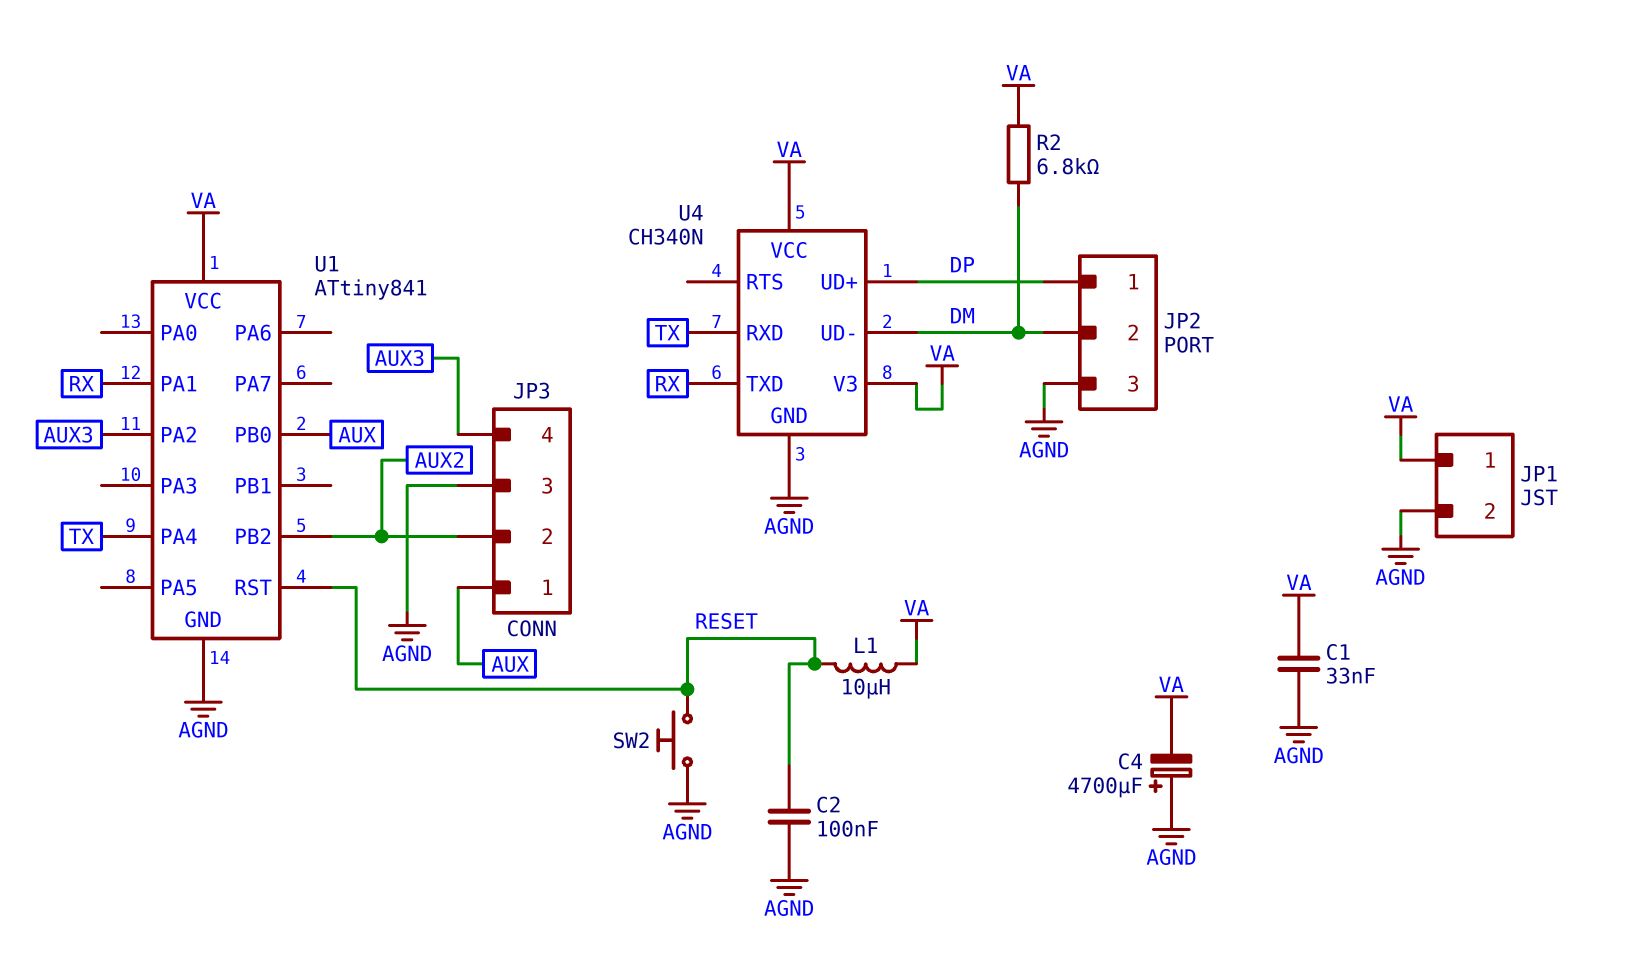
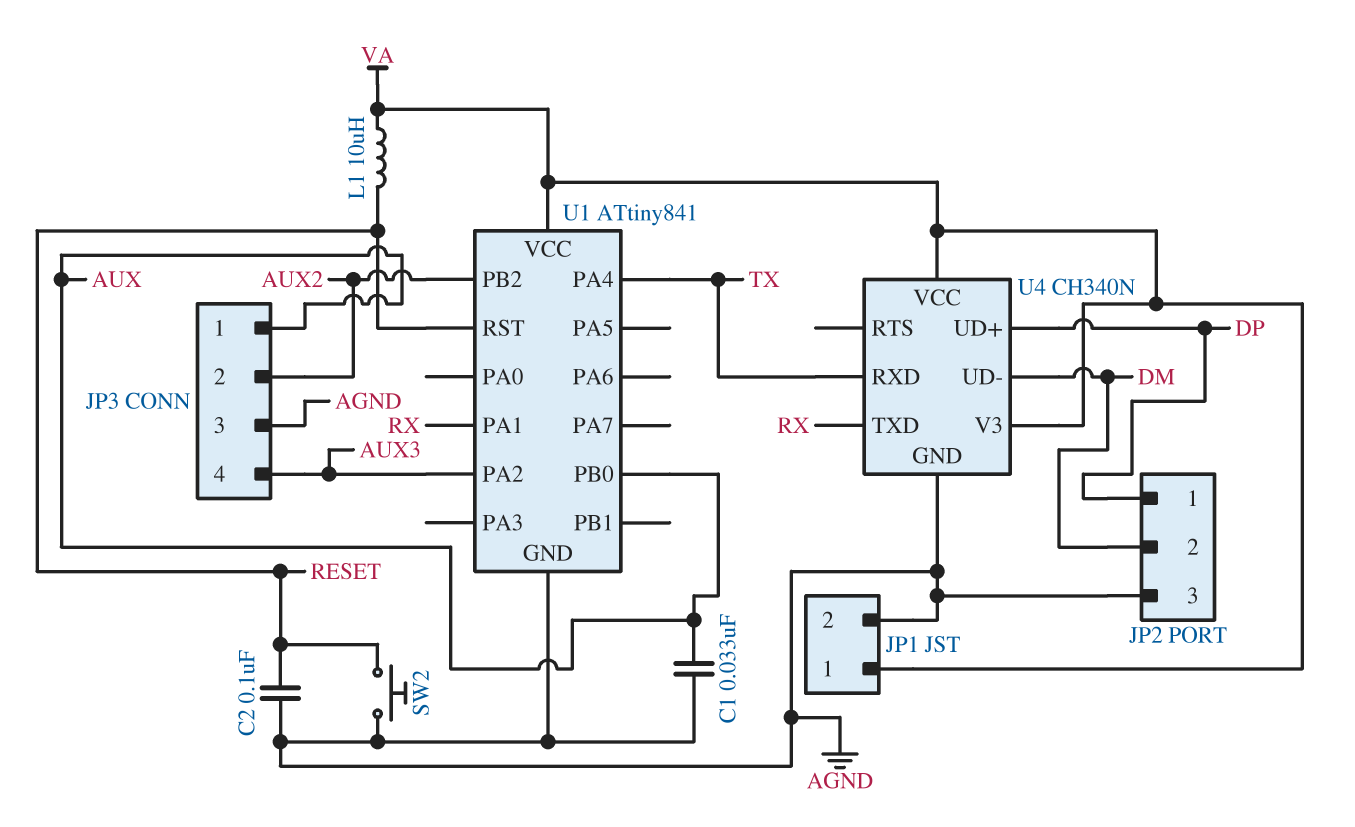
C1: 33nF (AGND, VA) -> 33nF (AGND, AUX)
C4: 4700uF (plus AGND, minus VA) -> none
R2: 6.8k (DM, VA) -> none

